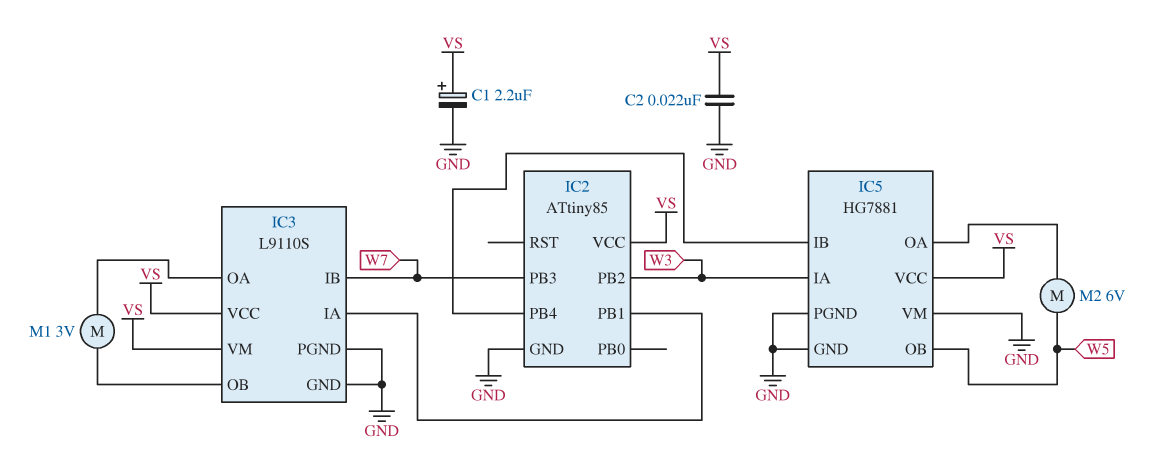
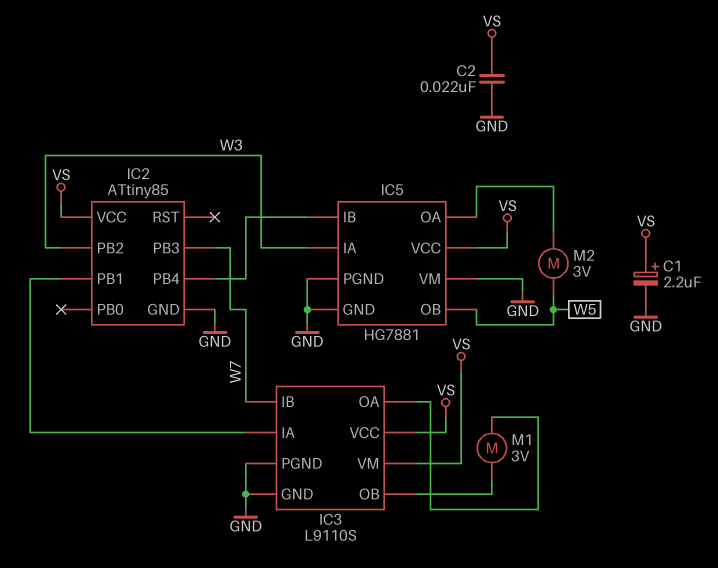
M2: motor 6V (IC5/OA, W5) -> motor 3V (IC5/OA, W5)

